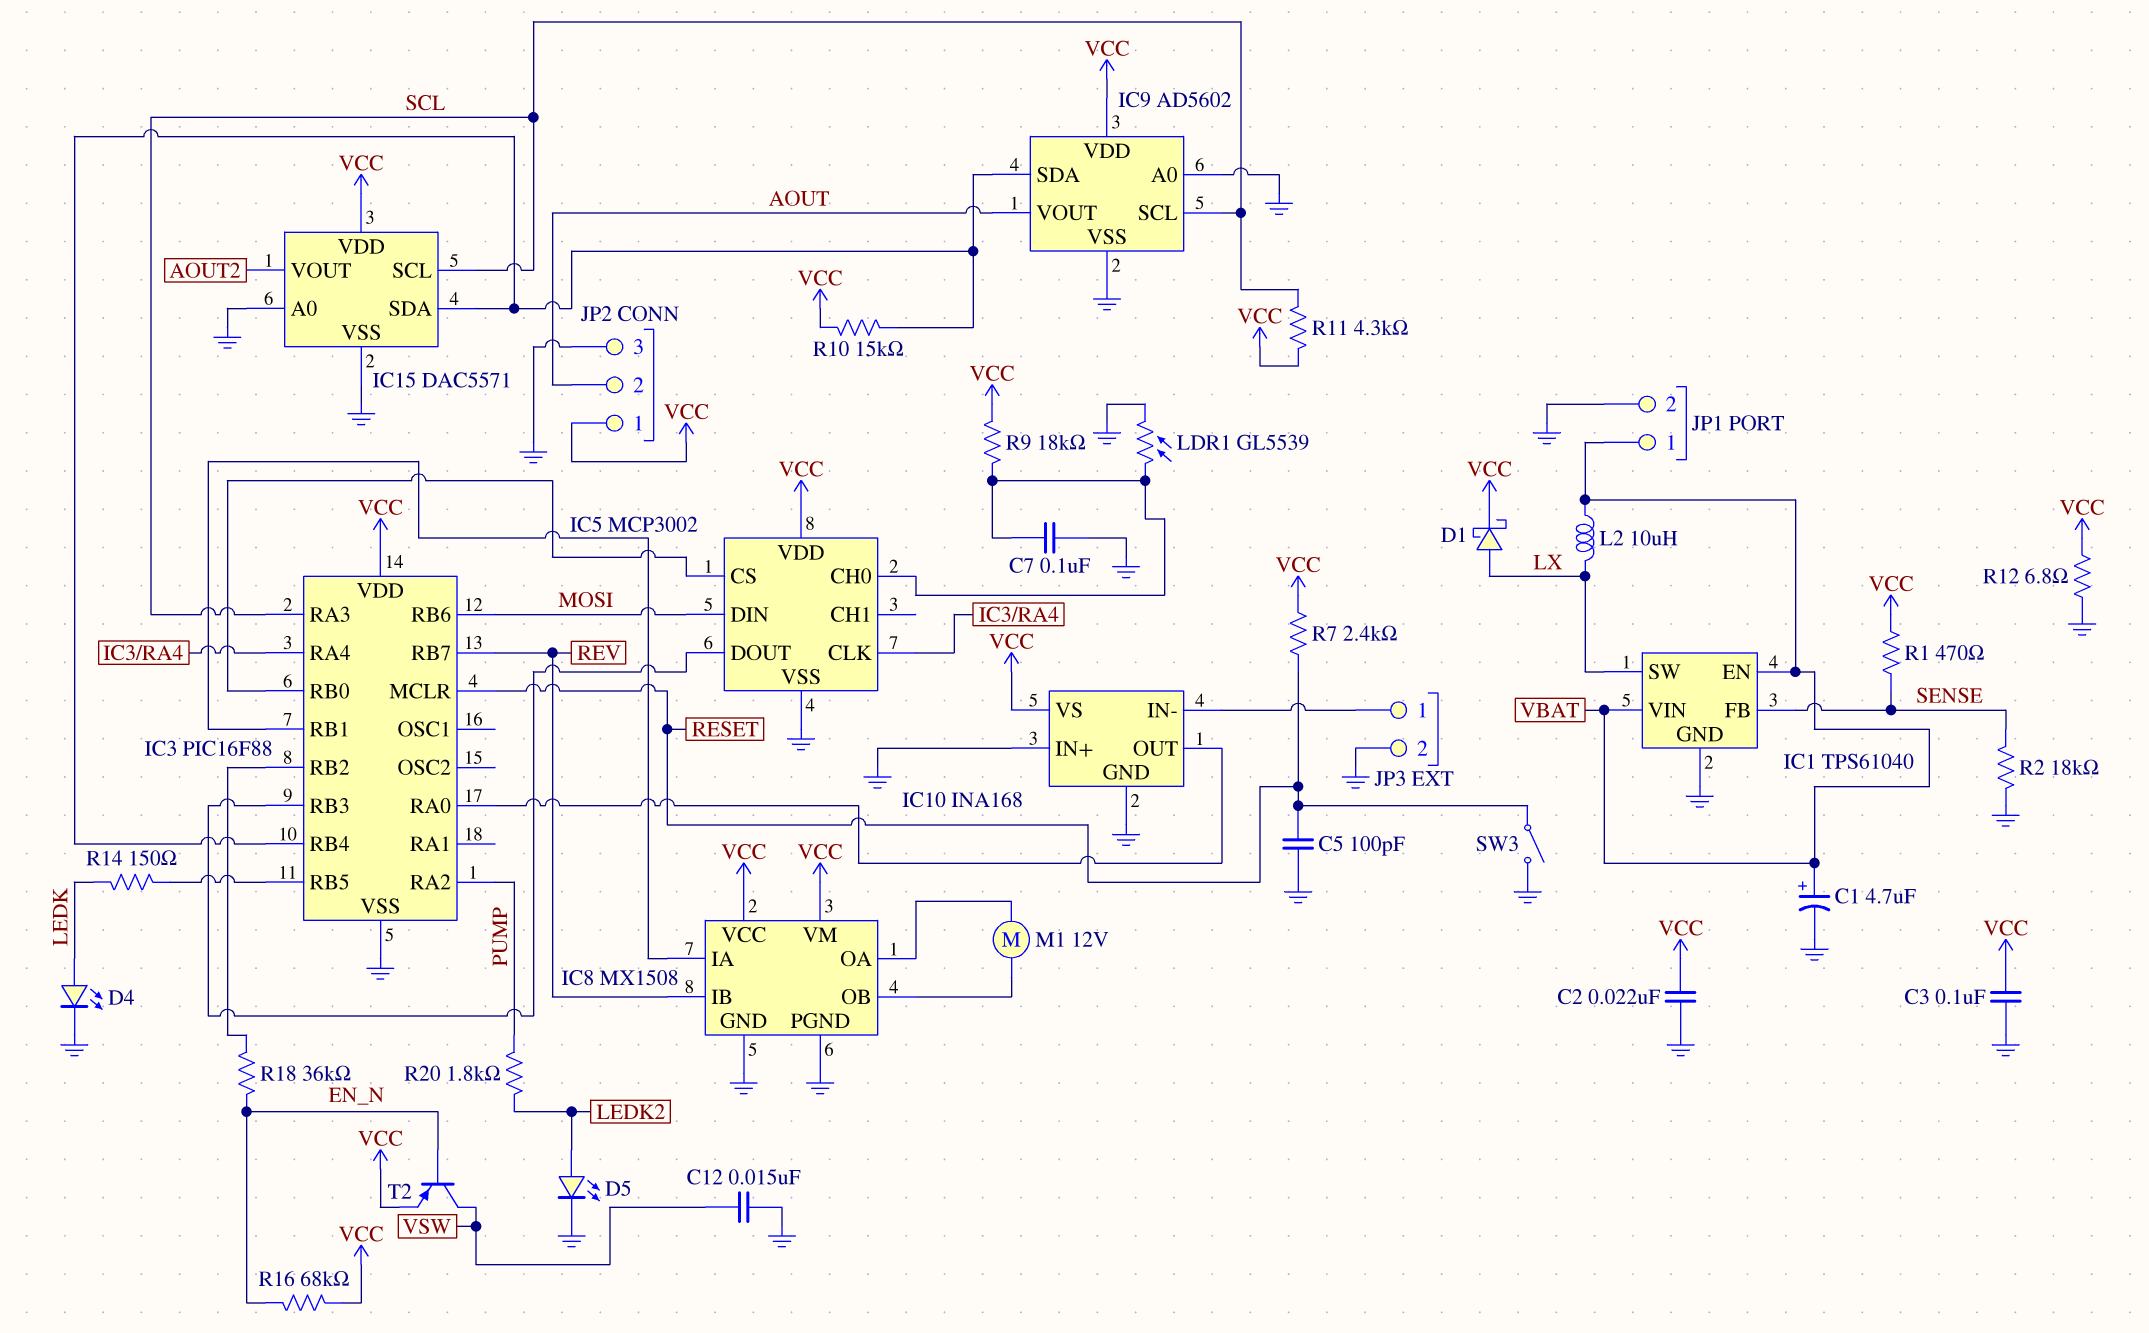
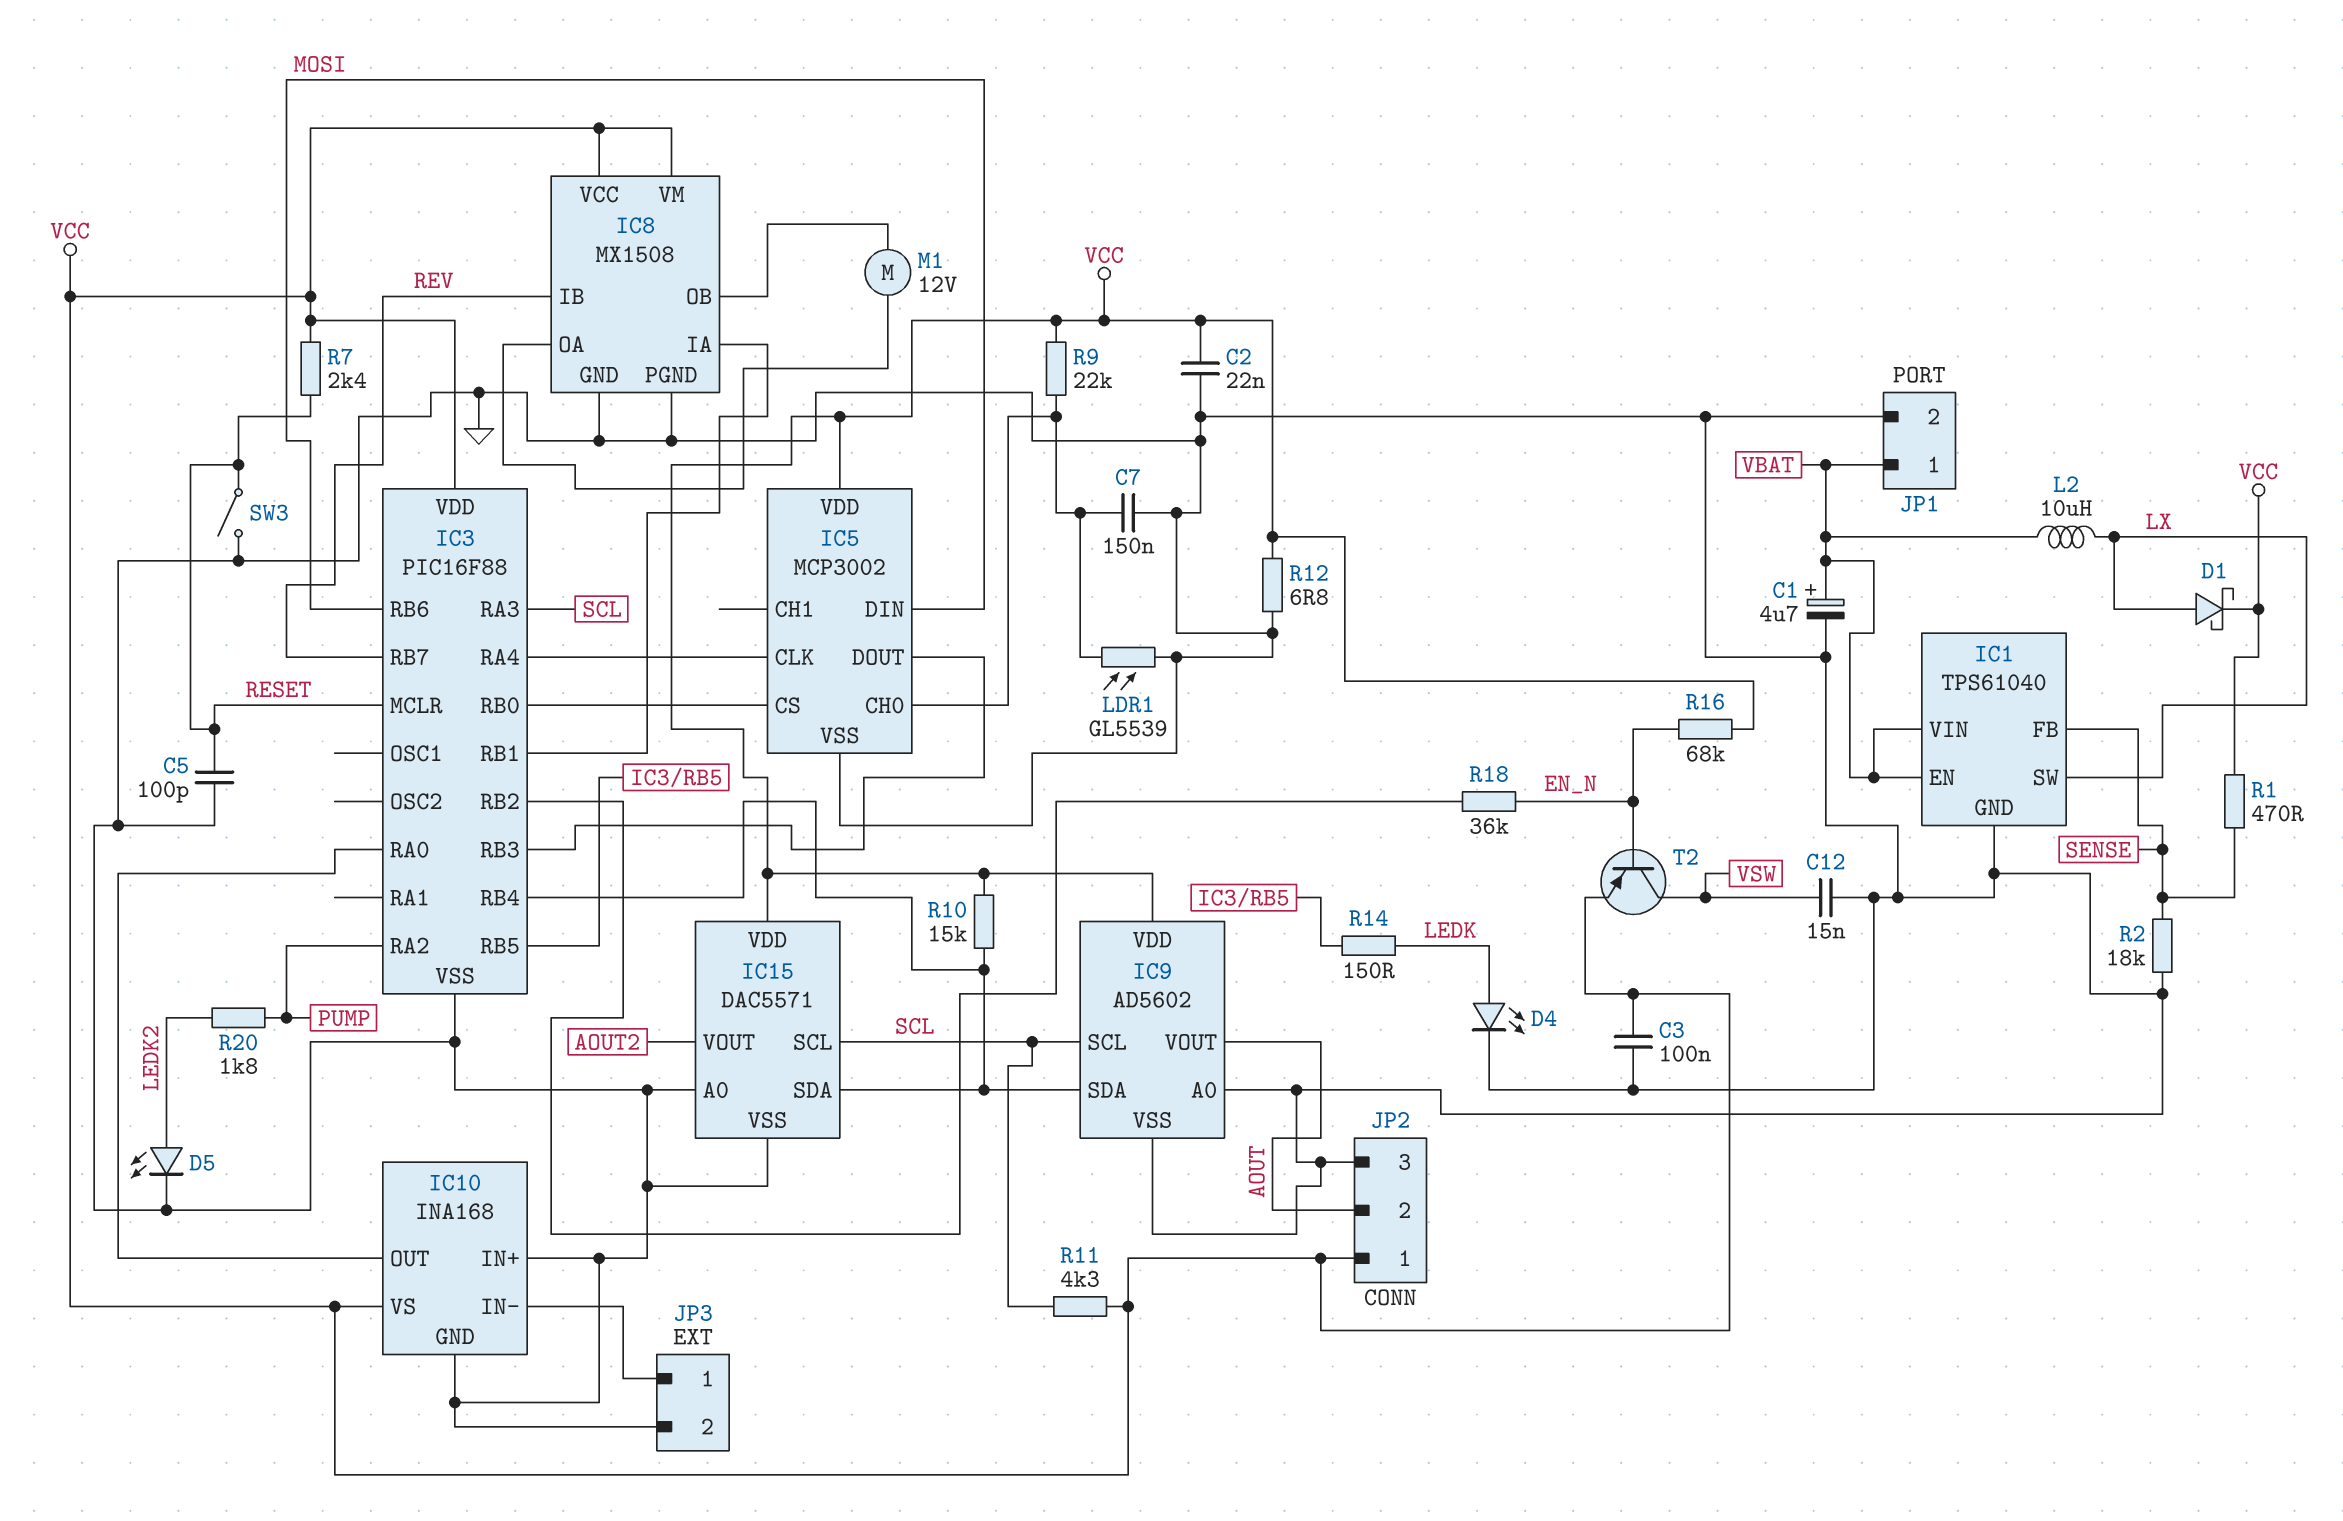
C7: 100nF (GND, IC5/CH0) -> 150nF (GND, IC5/CH0)
R9: 18k (IC5/CH0, VCC) -> 22k (IC5/CH0, VCC)

